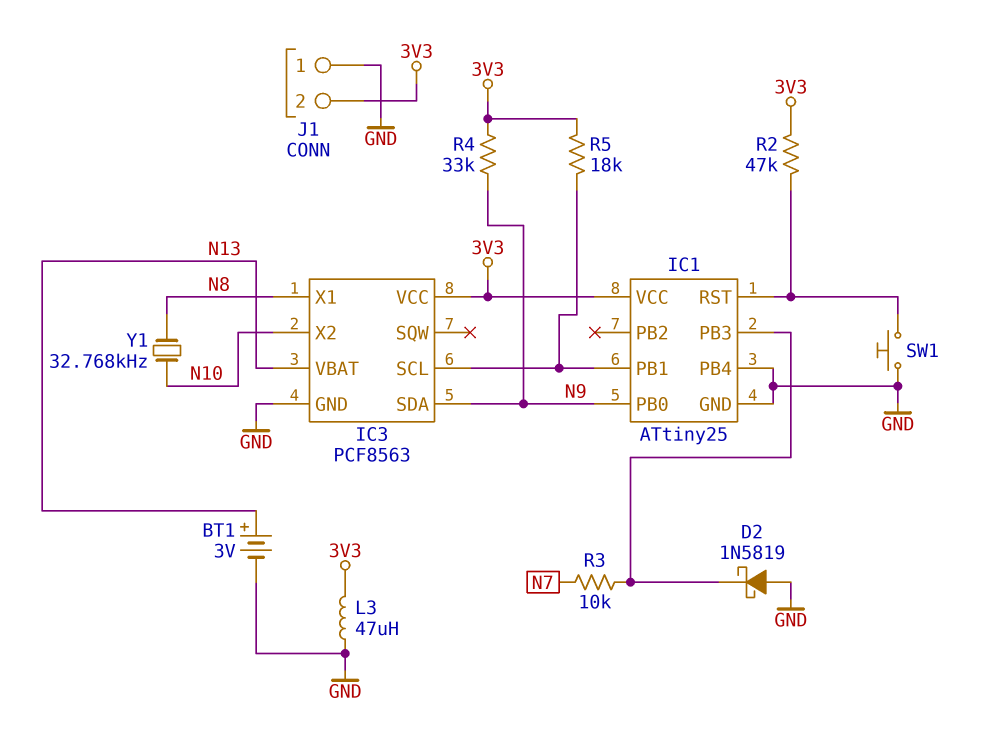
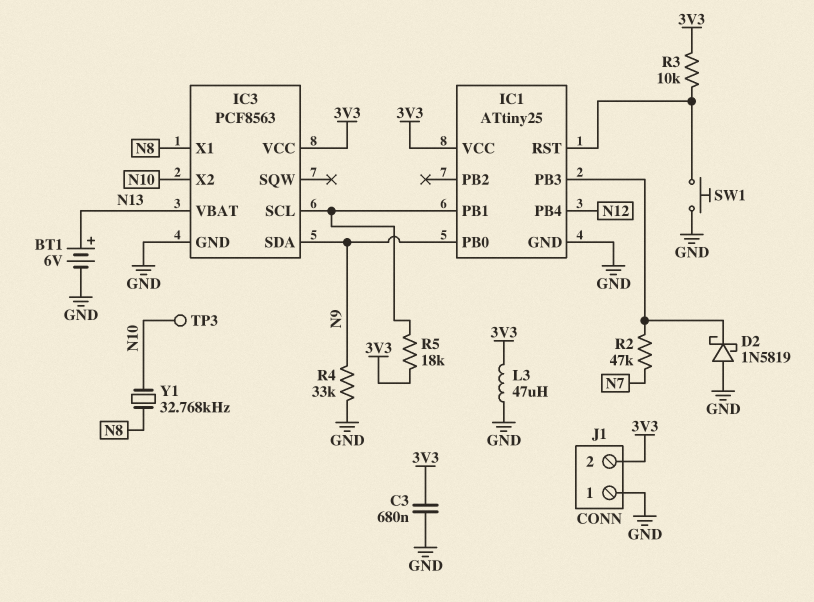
BT1: 3V (plus N13, minus GND) -> 6V (plus N13, minus GND)
C3: none -> 680nF (3V3, GND)
IC1 pin PB4: GND -> N12
R2: 47k (3V3, IC1/RST) -> 47k (IC1/PB3, N7)
R3: 10k (IC1/PB3, N7) -> 10k (3V3, IC1/RST)
R4: 33k (3V3, N9) -> 33k (GND, N9)
TP3: none -> test point (N10)

